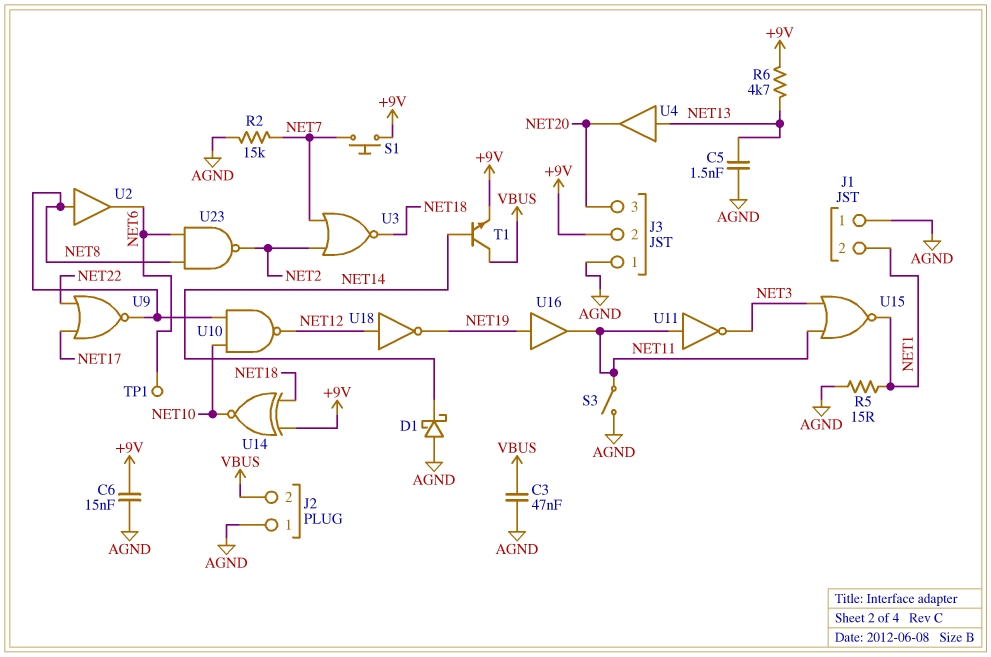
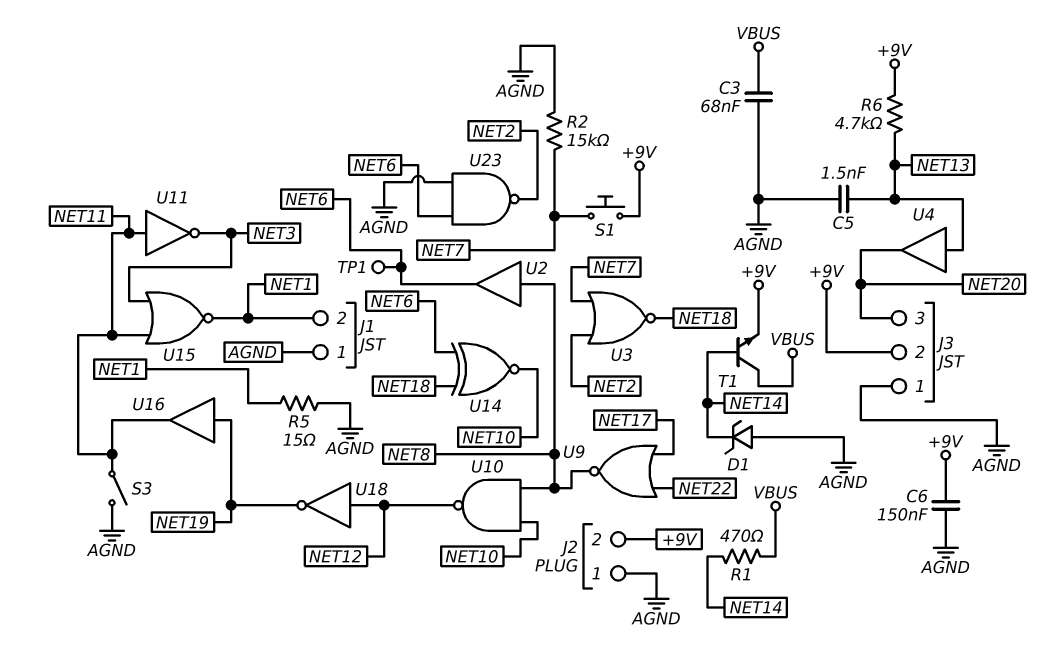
C3: 47nF (AGND, VBUS) -> 68nF (AGND, VBUS)
C6: 15nF (+9V, AGND) -> 150nF (+9V, AGND)
D1: schottky (A AGND, K NET14) -> zener (A AGND, K NET14)
J2 pin 2: VBUS -> +9V
R1: none -> 470 (NET14, VBUS)
U14: XNOR (in +9V, in NET18, out NET10) -> XNOR (in NET6, in NET18, out NET10)
U23: NAND (in NET6, in NET8, out NET2) -> NAND (in AGND, in NET6, out NET2)

